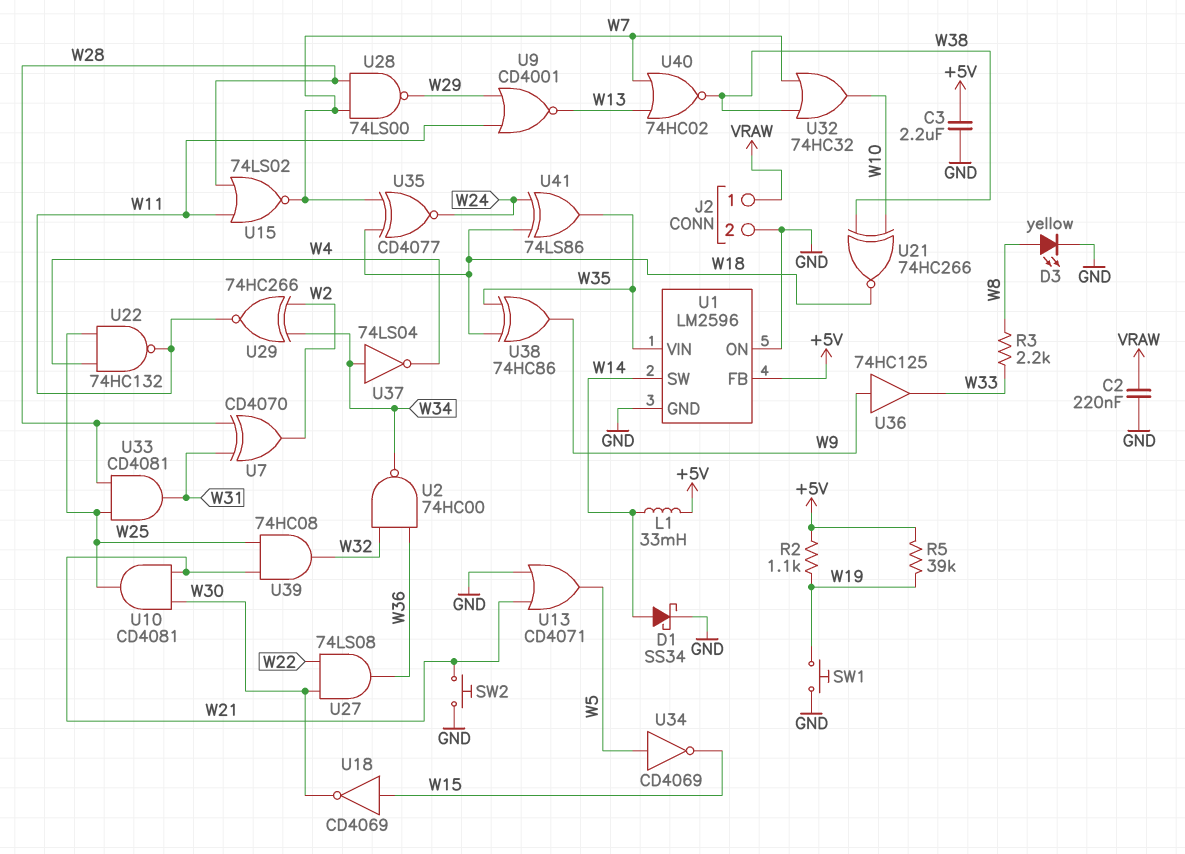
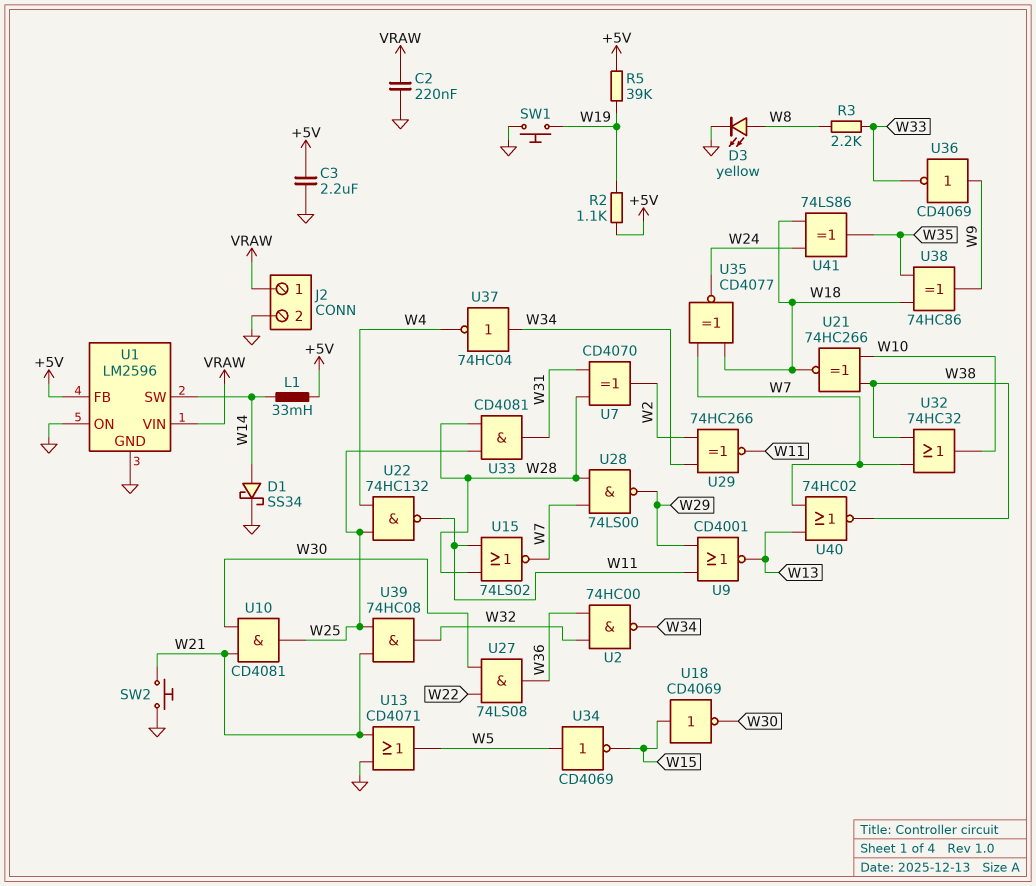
U1 pin VIN: W35 -> VRAW
U36: buffer 74HC125 (in W9, out W33) -> NOT CD4069 (in W9, out W33)
U37: NOT 74LS04 (in W34, out W4) -> NOT 74HC04 (in W34, out W4)

